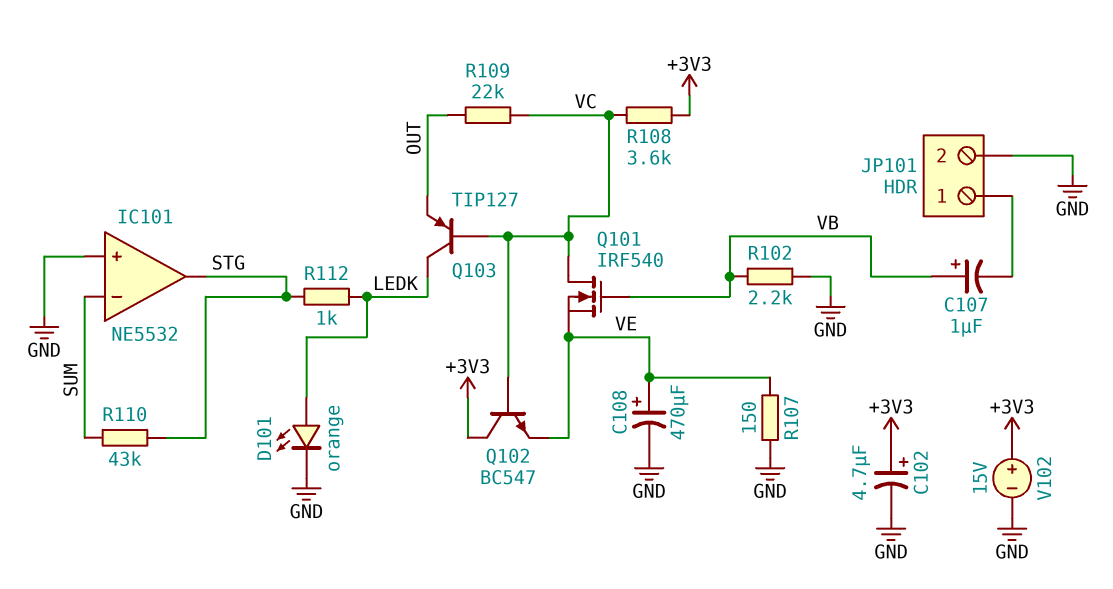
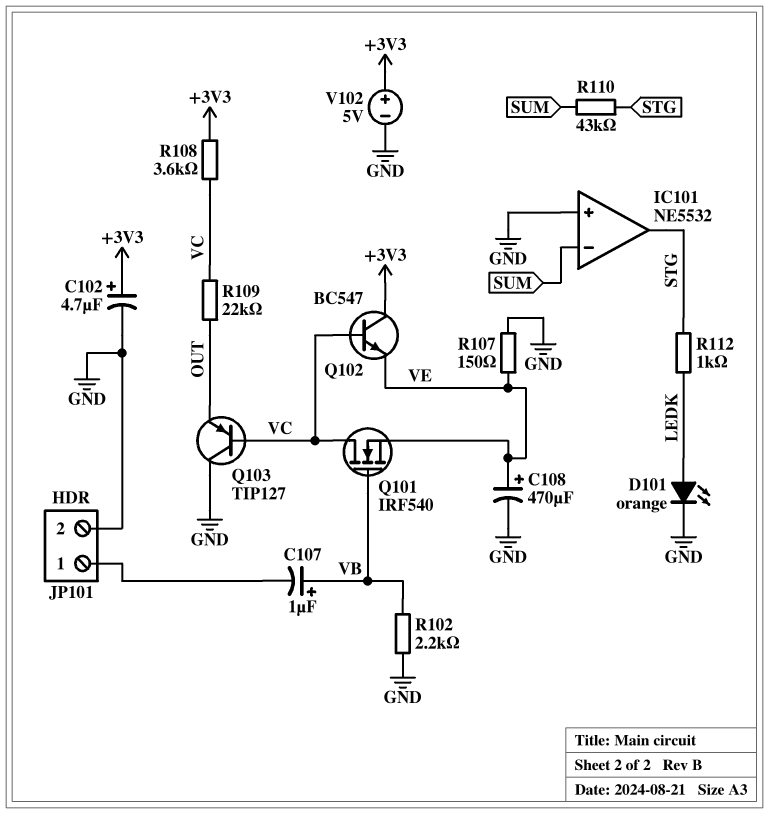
Q103: PNP TIP127 (B VC, C LEDK, E OUT) -> PNP TIP127 (B VC, C GND, E OUT)
V102: 15V (plus +3V3, minus GND) -> 5V (plus +3V3, minus GND)

